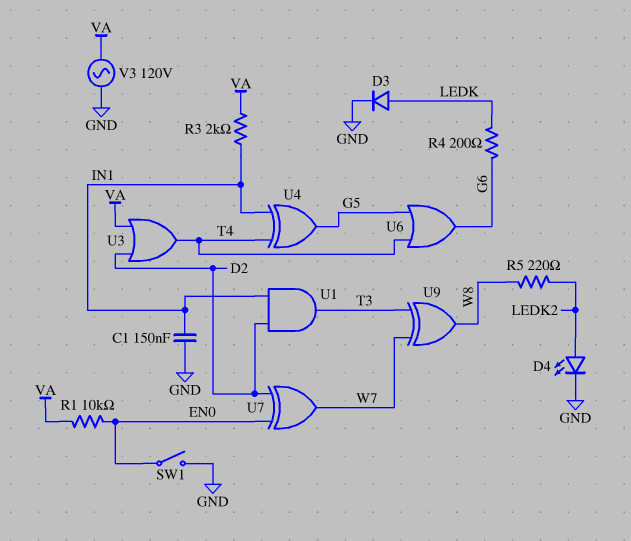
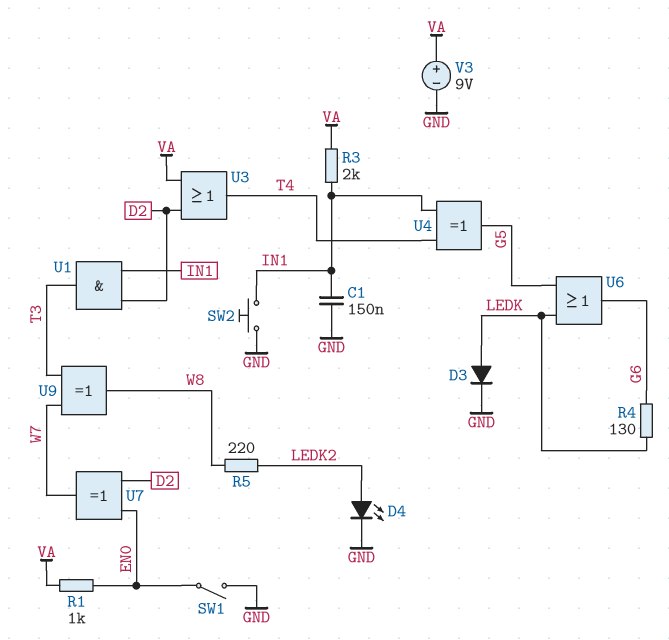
R1: 10k (EN0, VA) -> 1k (EN0, VA)
R4: 200 (G6, LEDK) -> 130 (G6, LEDK)
SW2: none -> button (GND, IN1)
U6: OR (in G5, in T4, out G6) -> OR (in G5, in LEDK, out G6)
V3: AC 120V (GND, VA) -> 9V (plus VA, minus GND)

